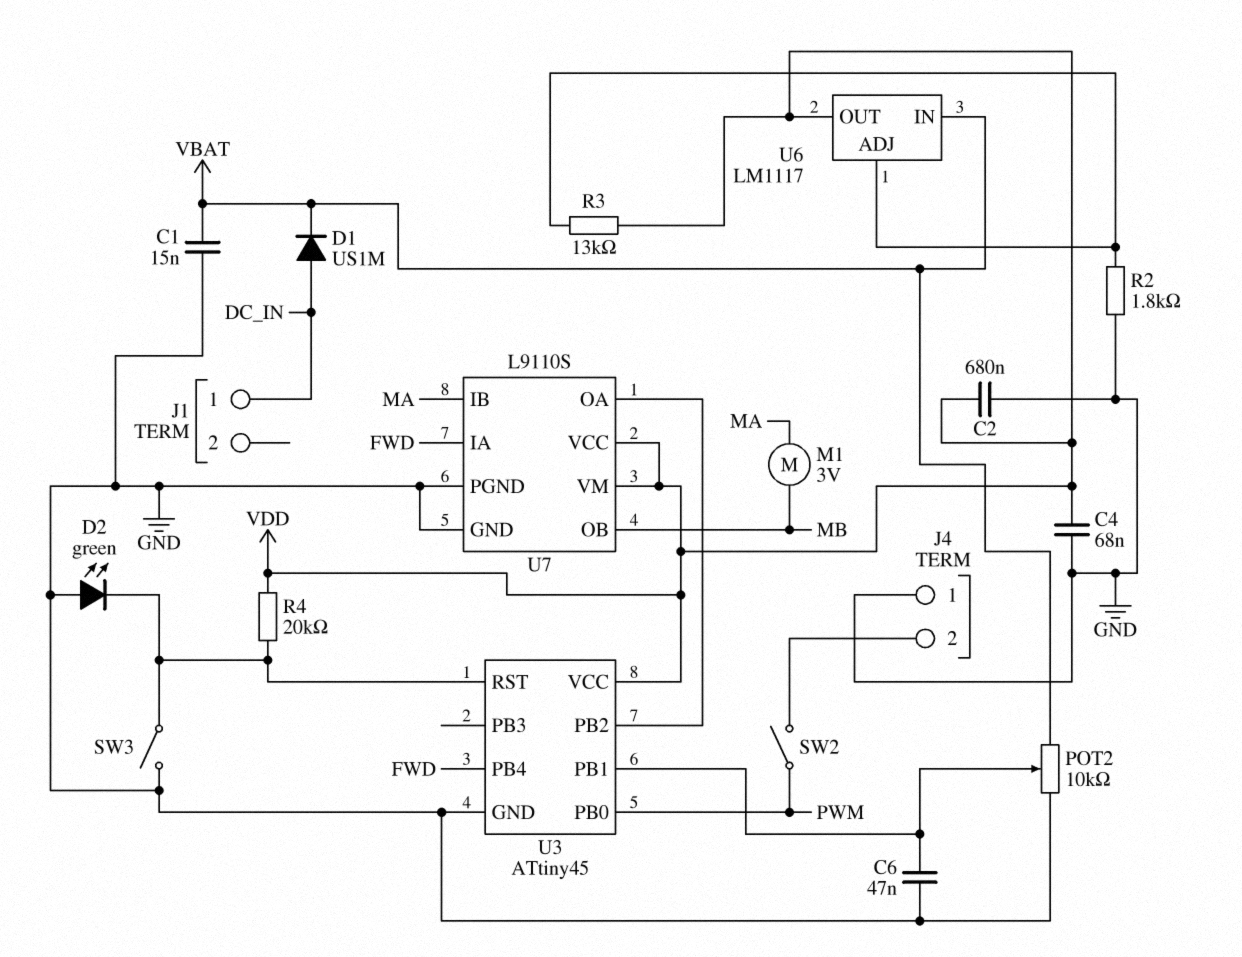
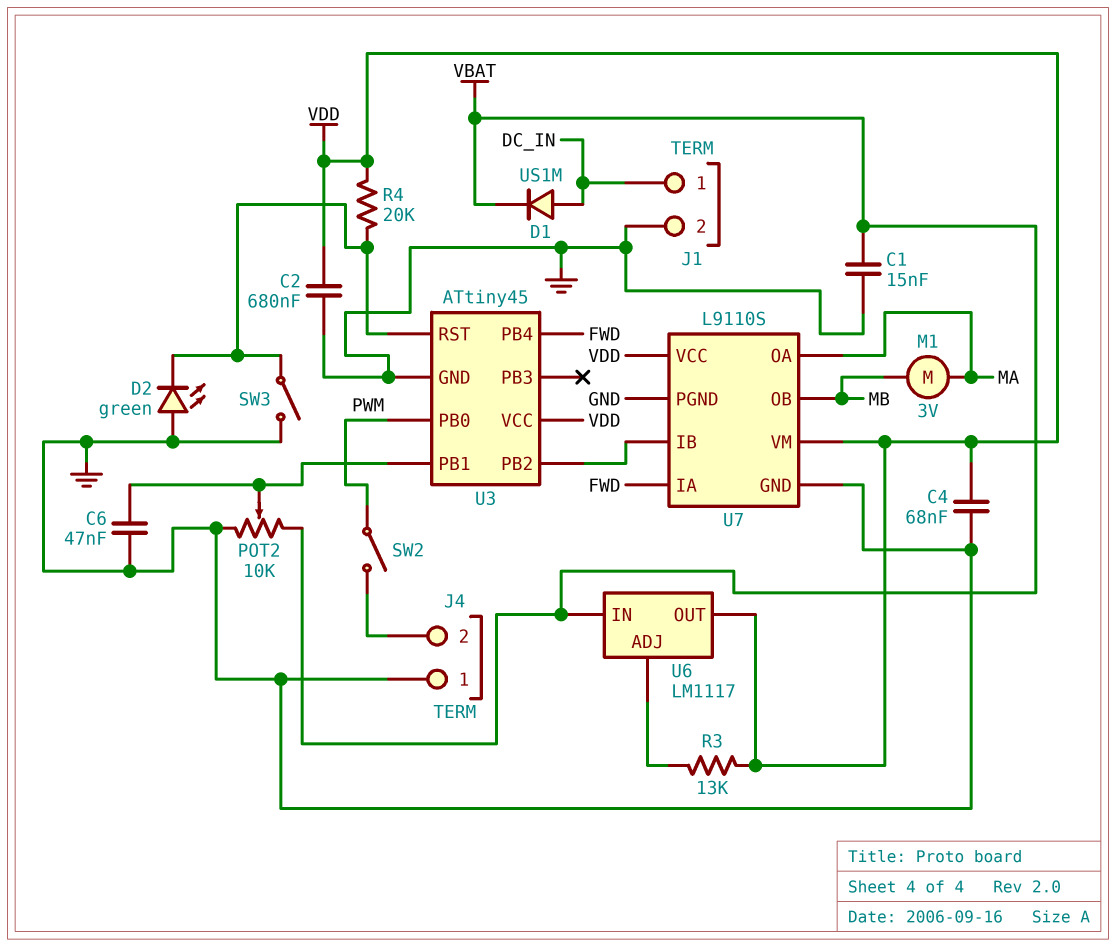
J1 pin 2: none -> GND
R2: 1.8k (GND, U6/ADJ) -> none
U7 pin IB: MA -> U3/PB2
U7 pin OA: U3/PB2 -> MA

